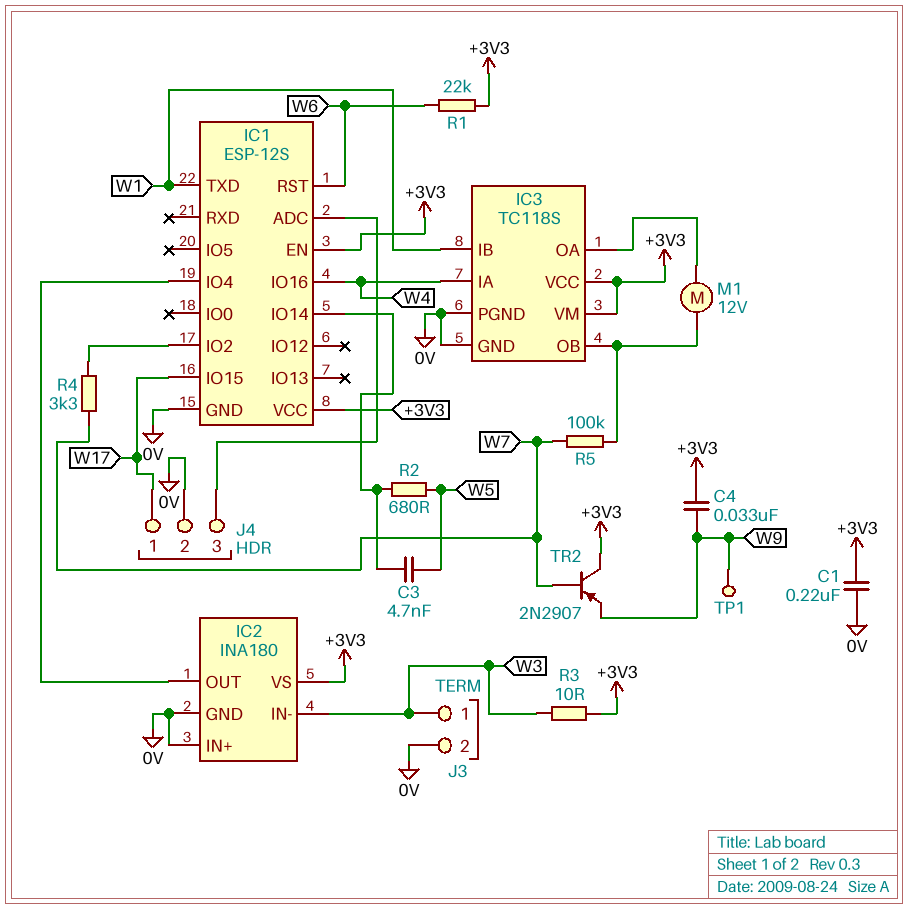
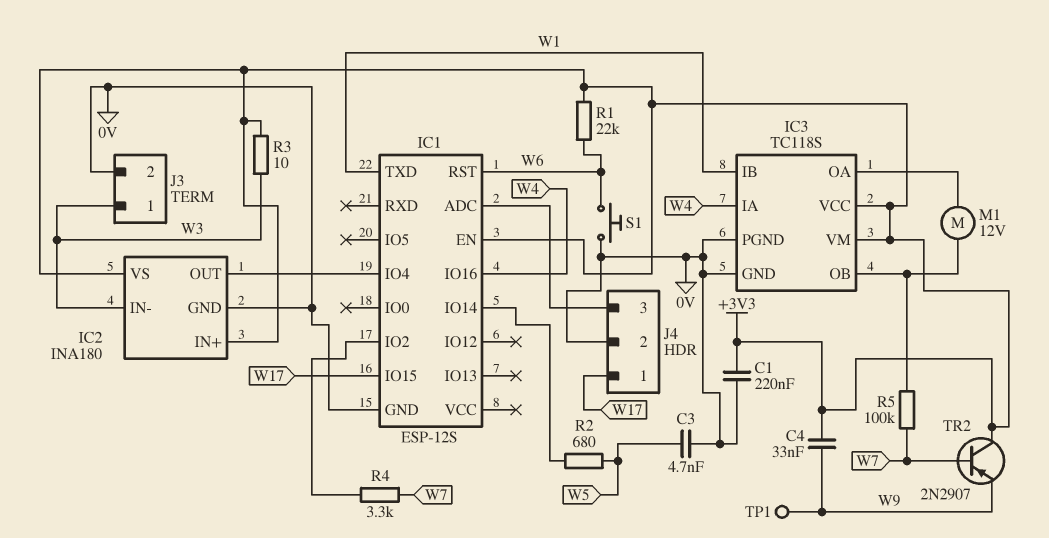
C3: 4.7nF (IC1/IO14, W5) -> 4.7nF (0V, W5)
IC1 pin VCC: +3V3 -> none
IC2 pin IN+: 0V -> +3V3
S1: none -> button (0V, W6)

